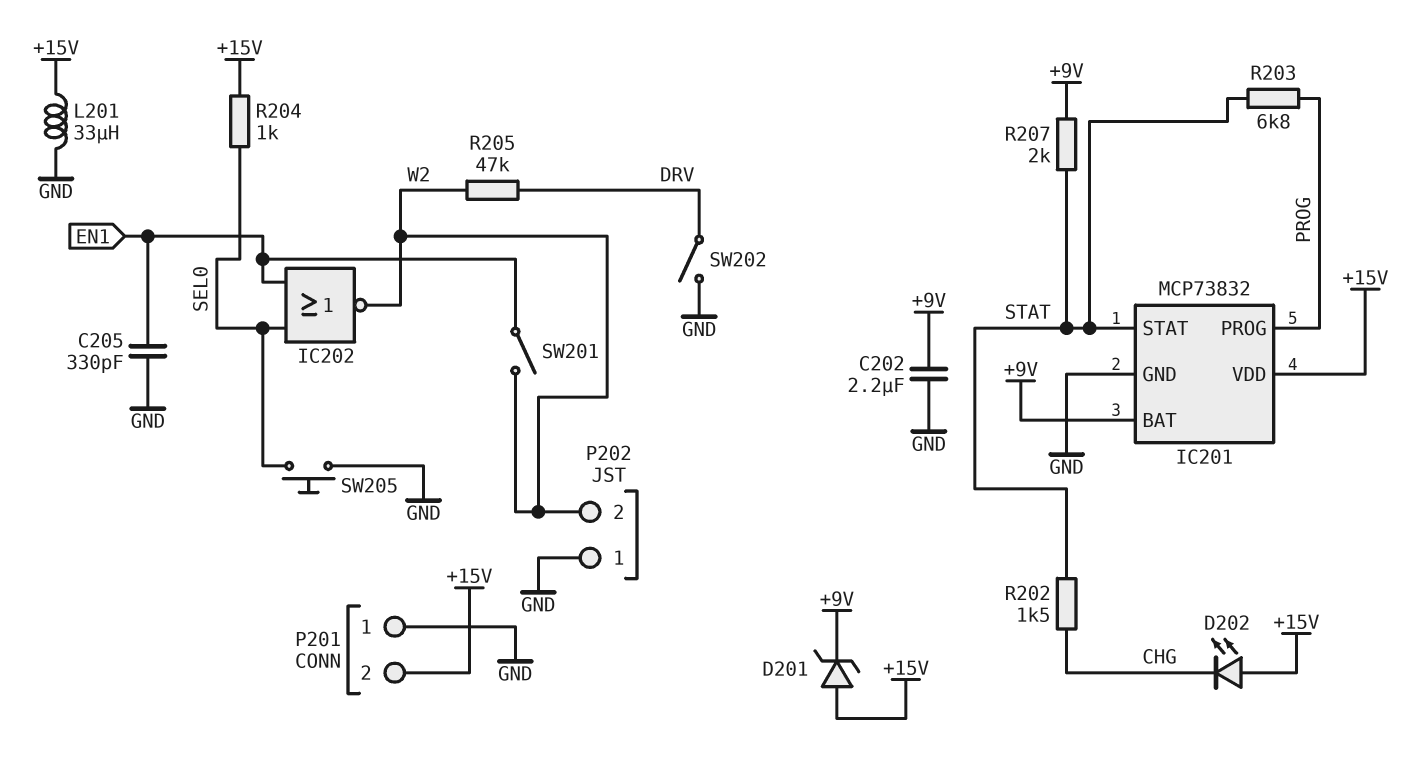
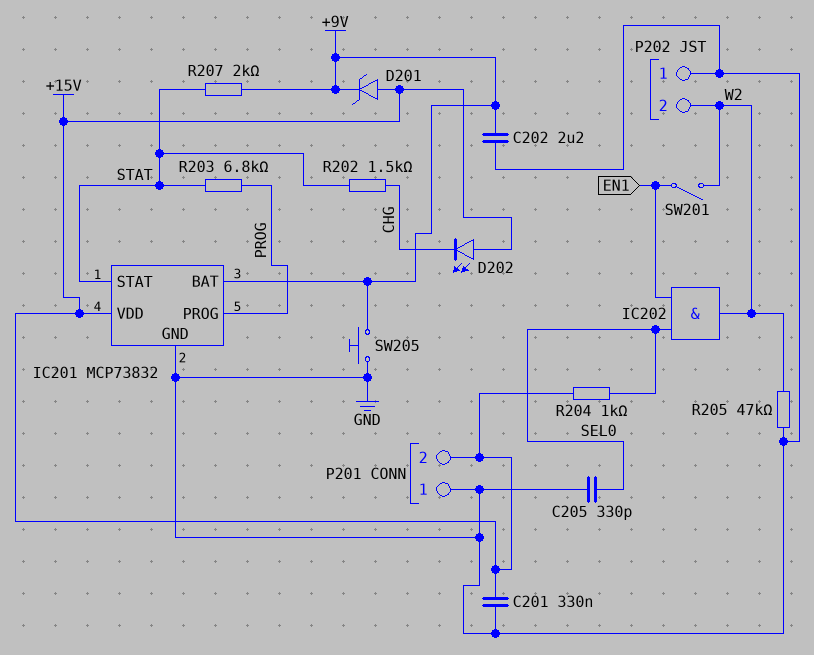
C201: none -> 330nF (+15V, GND)
C205: 330pF (EN1, GND) -> 330pF (GND, SEL0)
IC202: NOR (in EN1, in SEL0, out W2) -> AND (in EN1, in SEL0, out W2)
L201: 33uH (+15V, GND) -> none
R205: 47k (DRV, W2) -> 47k (GND, W2)
SW202: switch (DRV, GND) -> none
SW205: button (GND, SEL0) -> button (+9V, GND)

